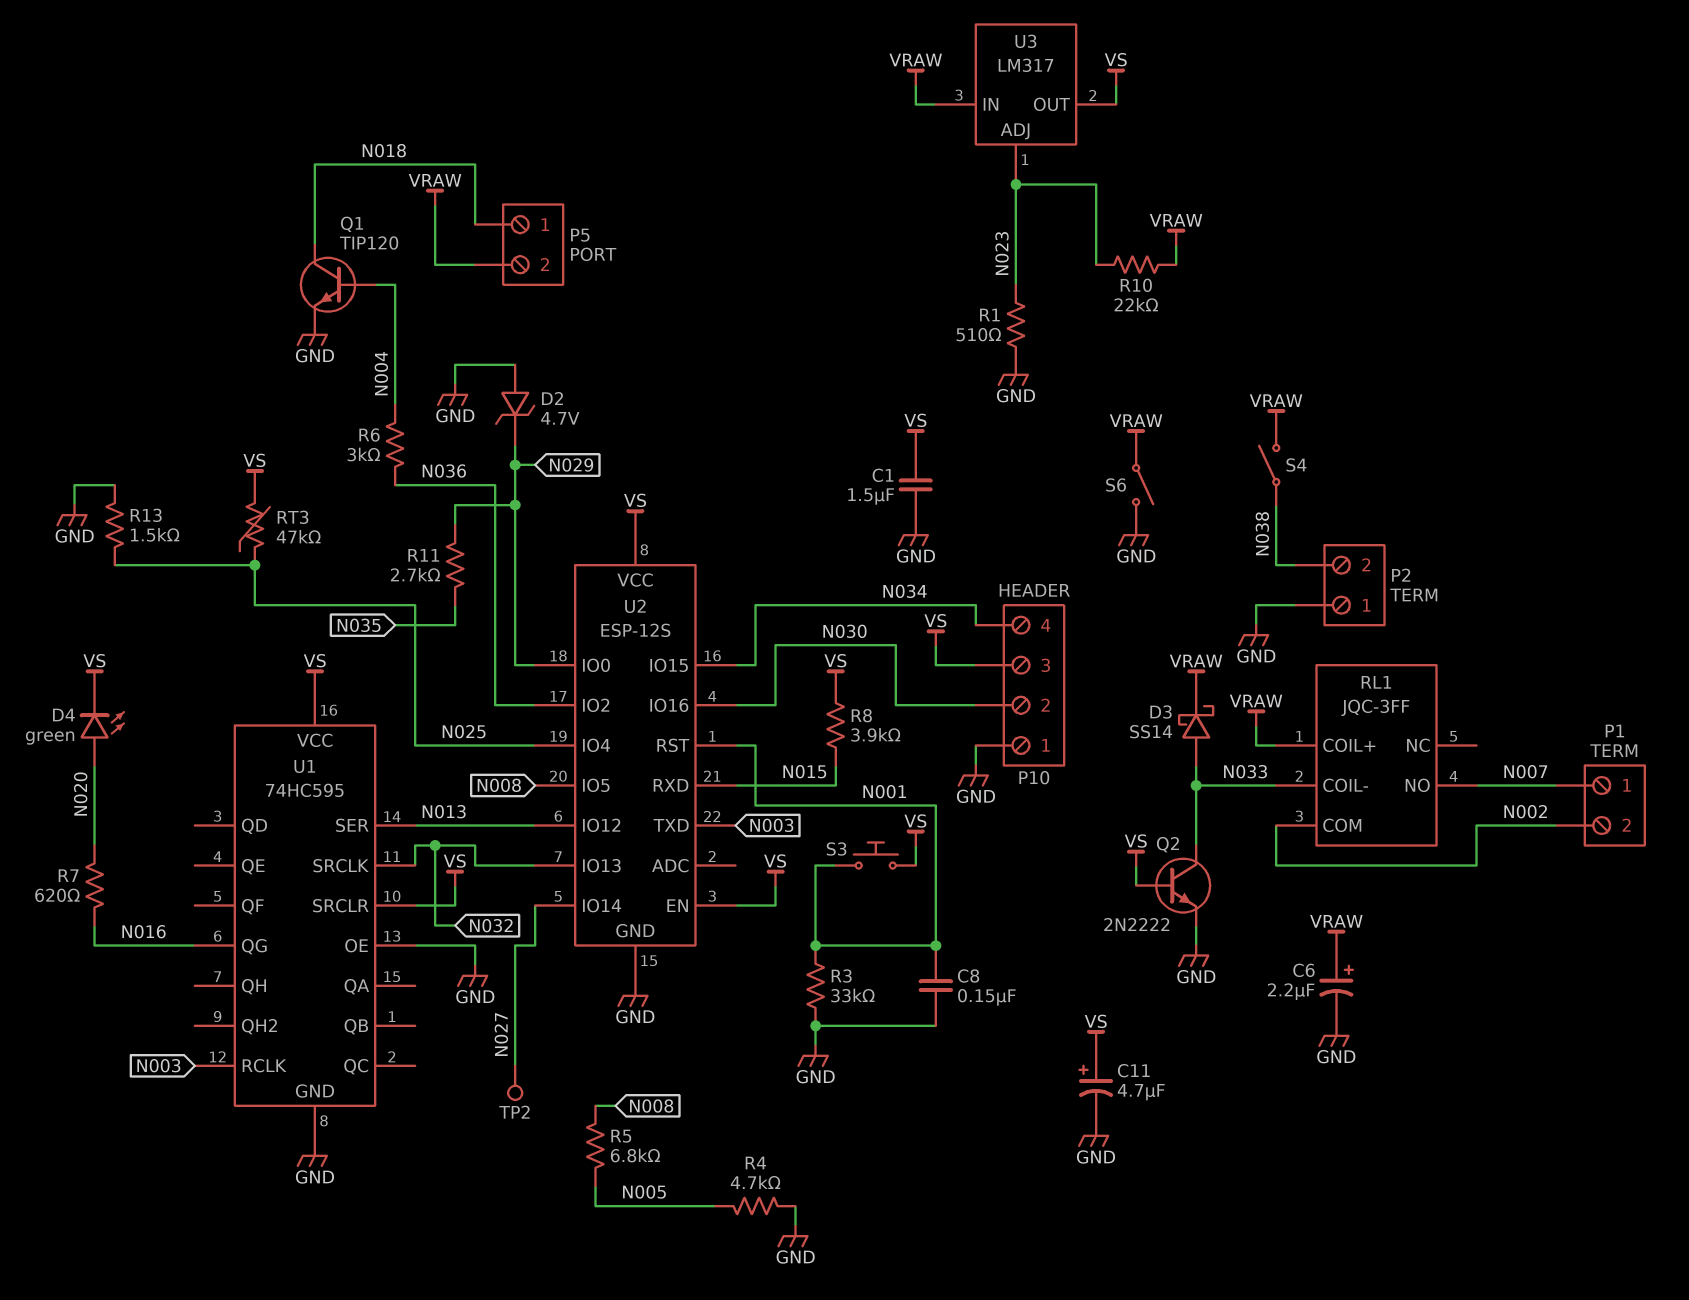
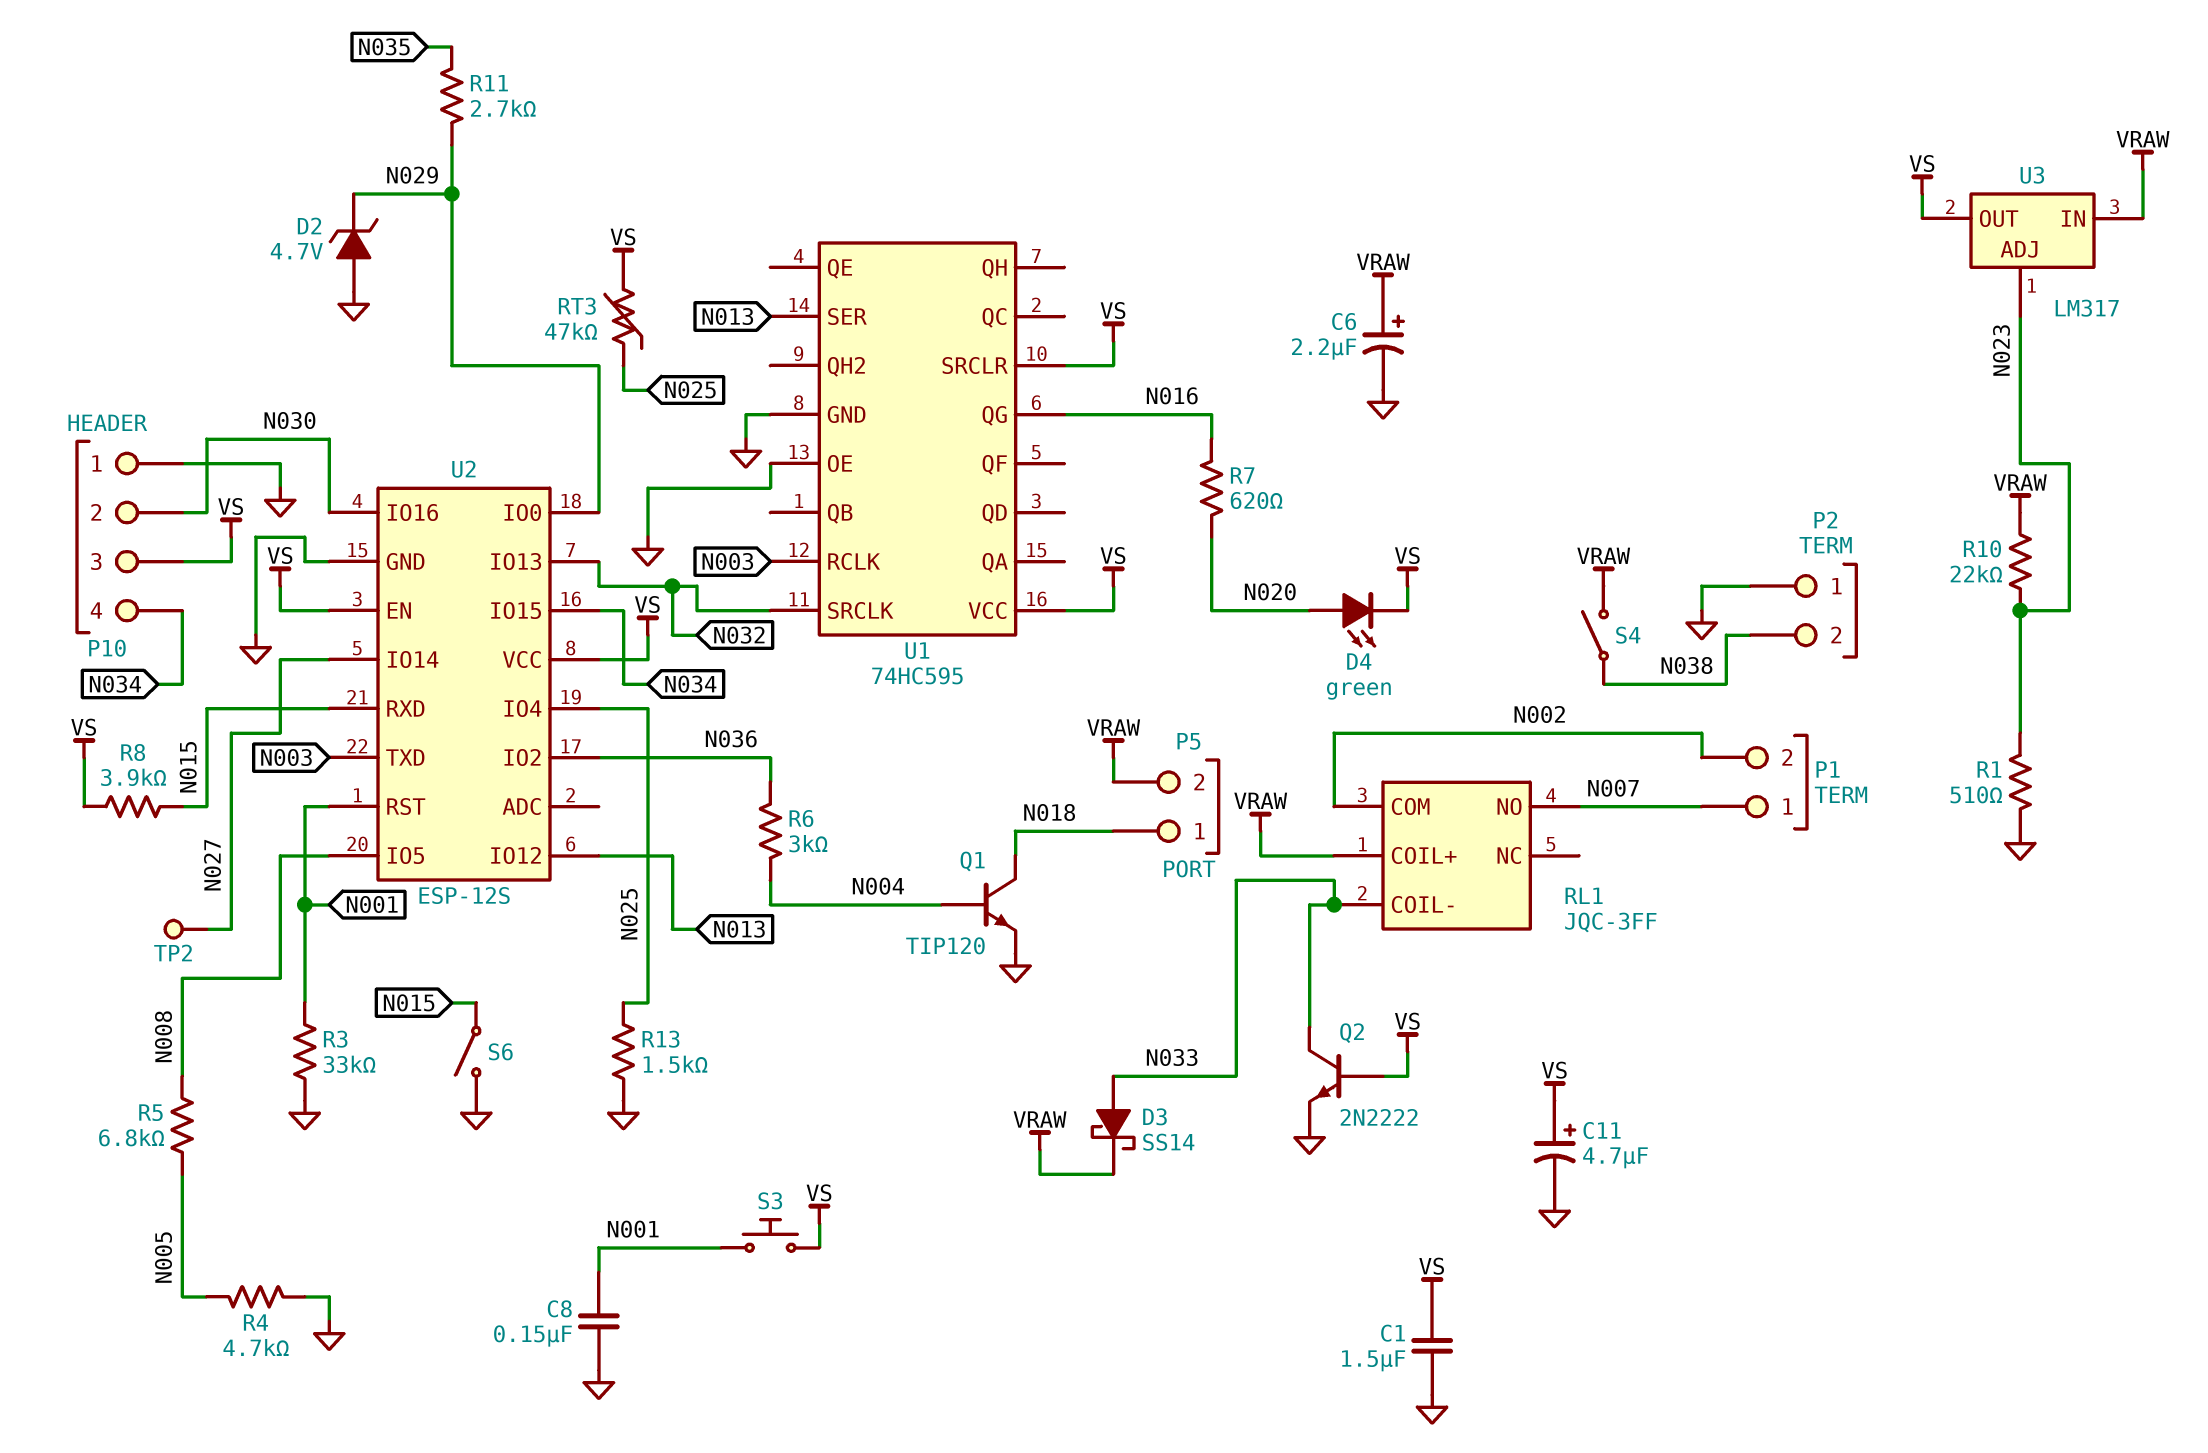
S6: switch (GND, VRAW) -> switch (GND, N015)

